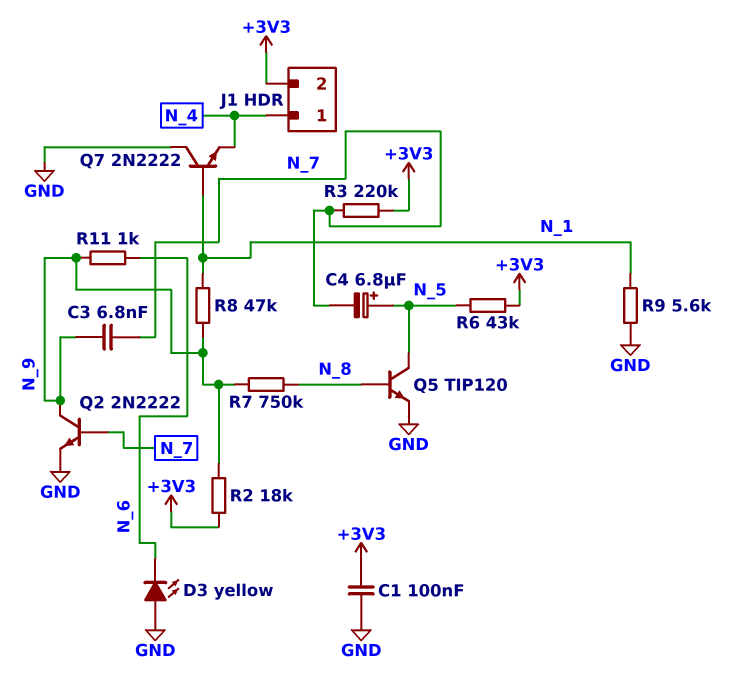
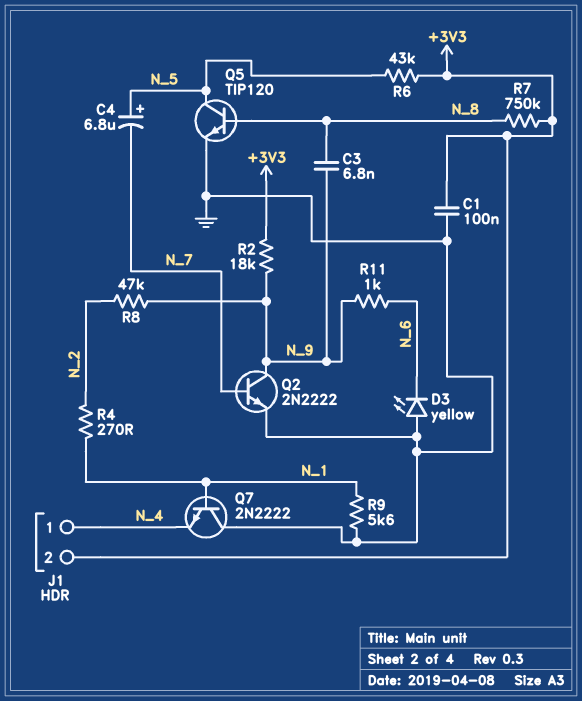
C3: 6.8nF (N_7, N_9) -> 6.8nF (N_8, N_9)
R3: 220k (+3V3, N_7) -> none
R4: none -> 270 (N_1, N_2)
R7: 750k (N_8, N_9) -> 750k (+3V3, N_8)
R8: 47k (N_1, N_9) -> 47k (N_2, N_9)

